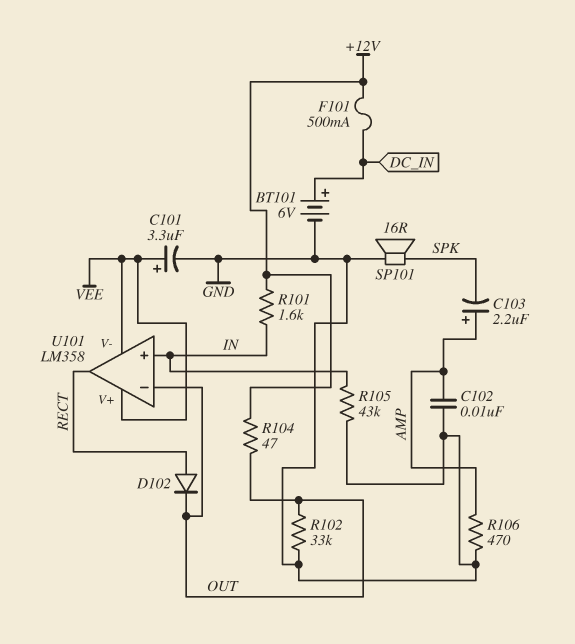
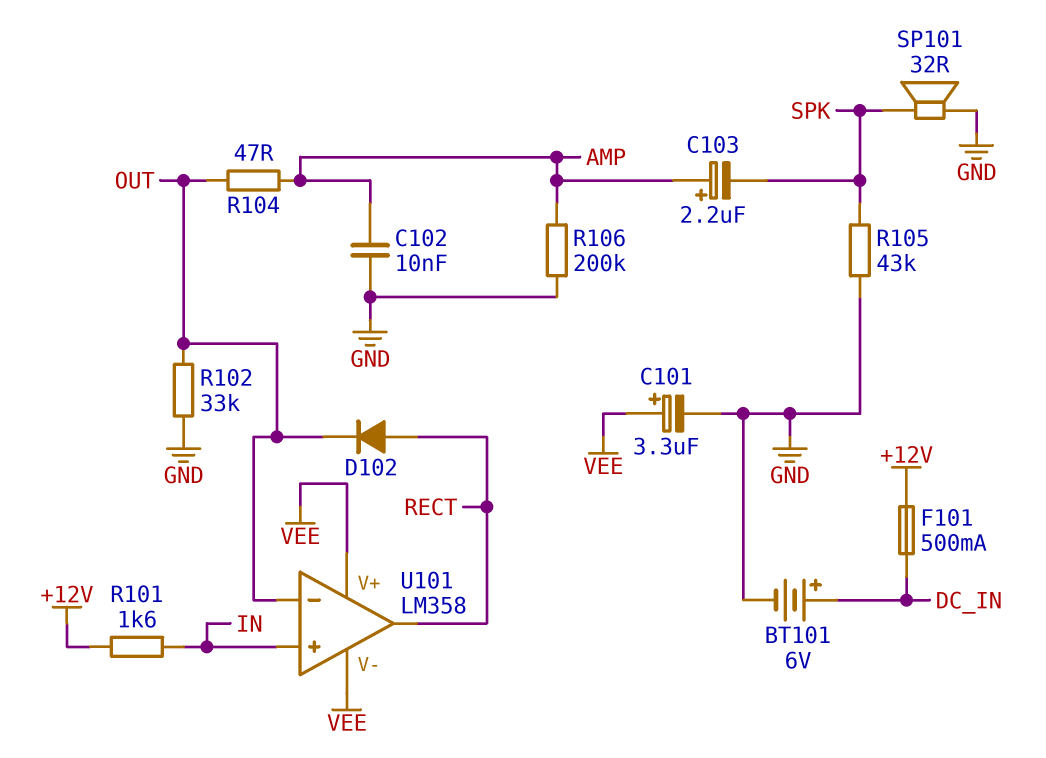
R104: 47 (+12V, OUT) -> 47 (AMP, OUT)
R105: 43k (GND, IN) -> 43k (GND, SPK)
R106: 470 (AMP, GND) -> 200k (AMP, GND)
SP101: speaker 16R (GND, SPK) -> speaker 32R (GND, SPK)

